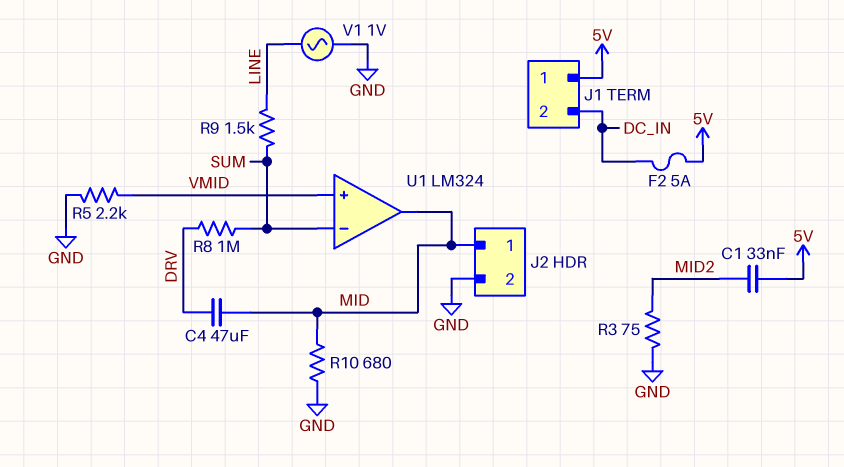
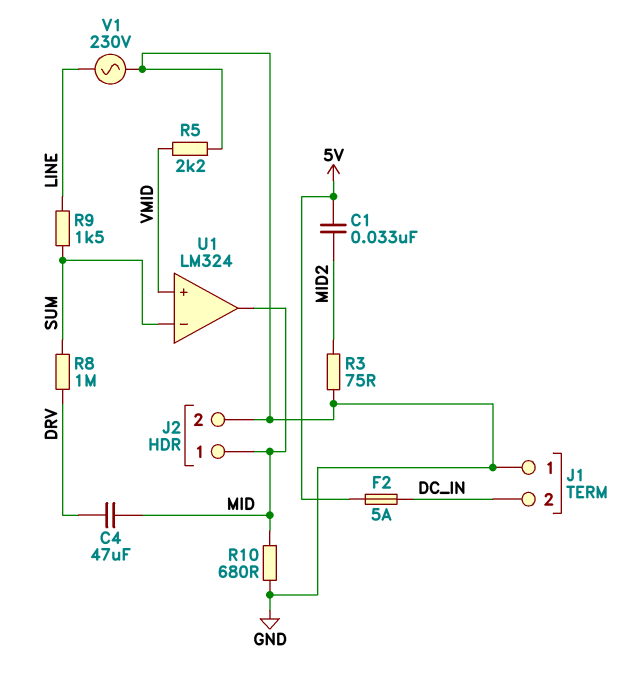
J1 pin 1: 5V -> GND
V1: AC 1V (GND, LINE) -> AC 230V (GND, LINE)

